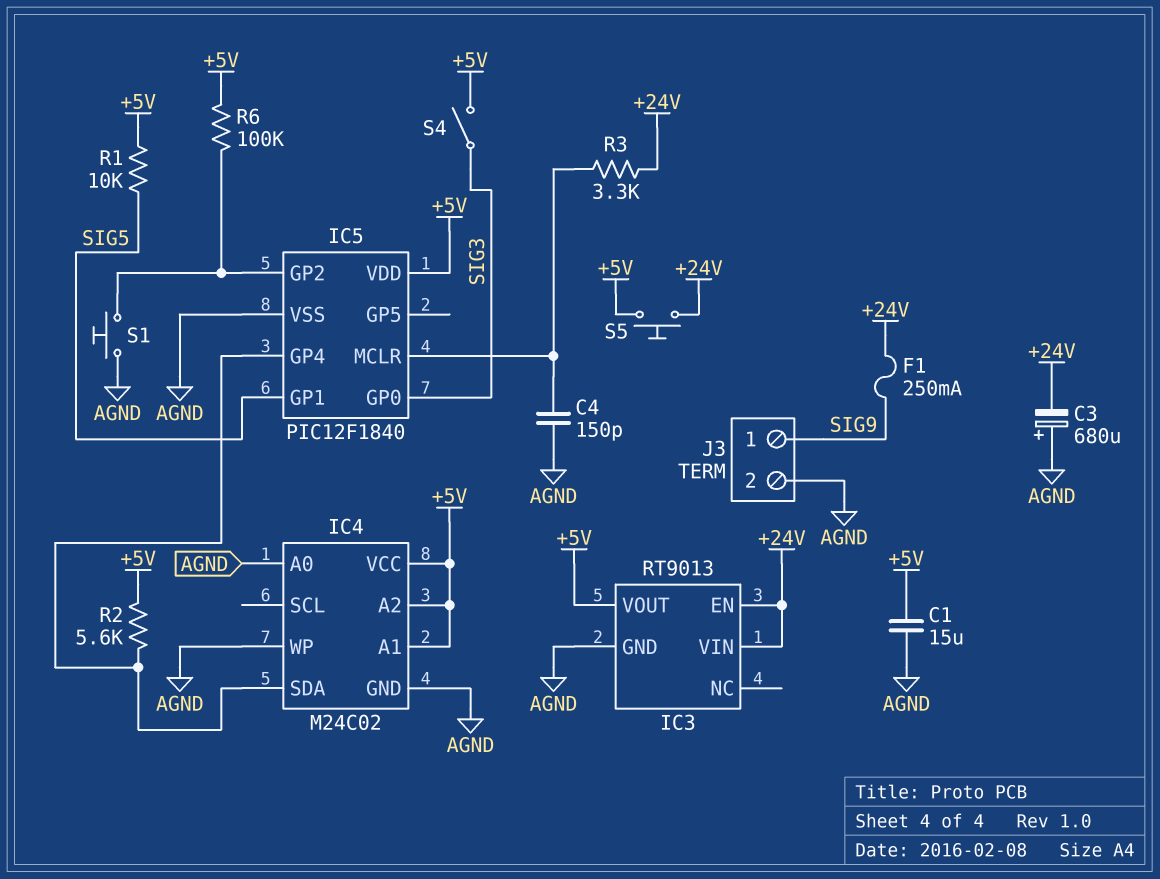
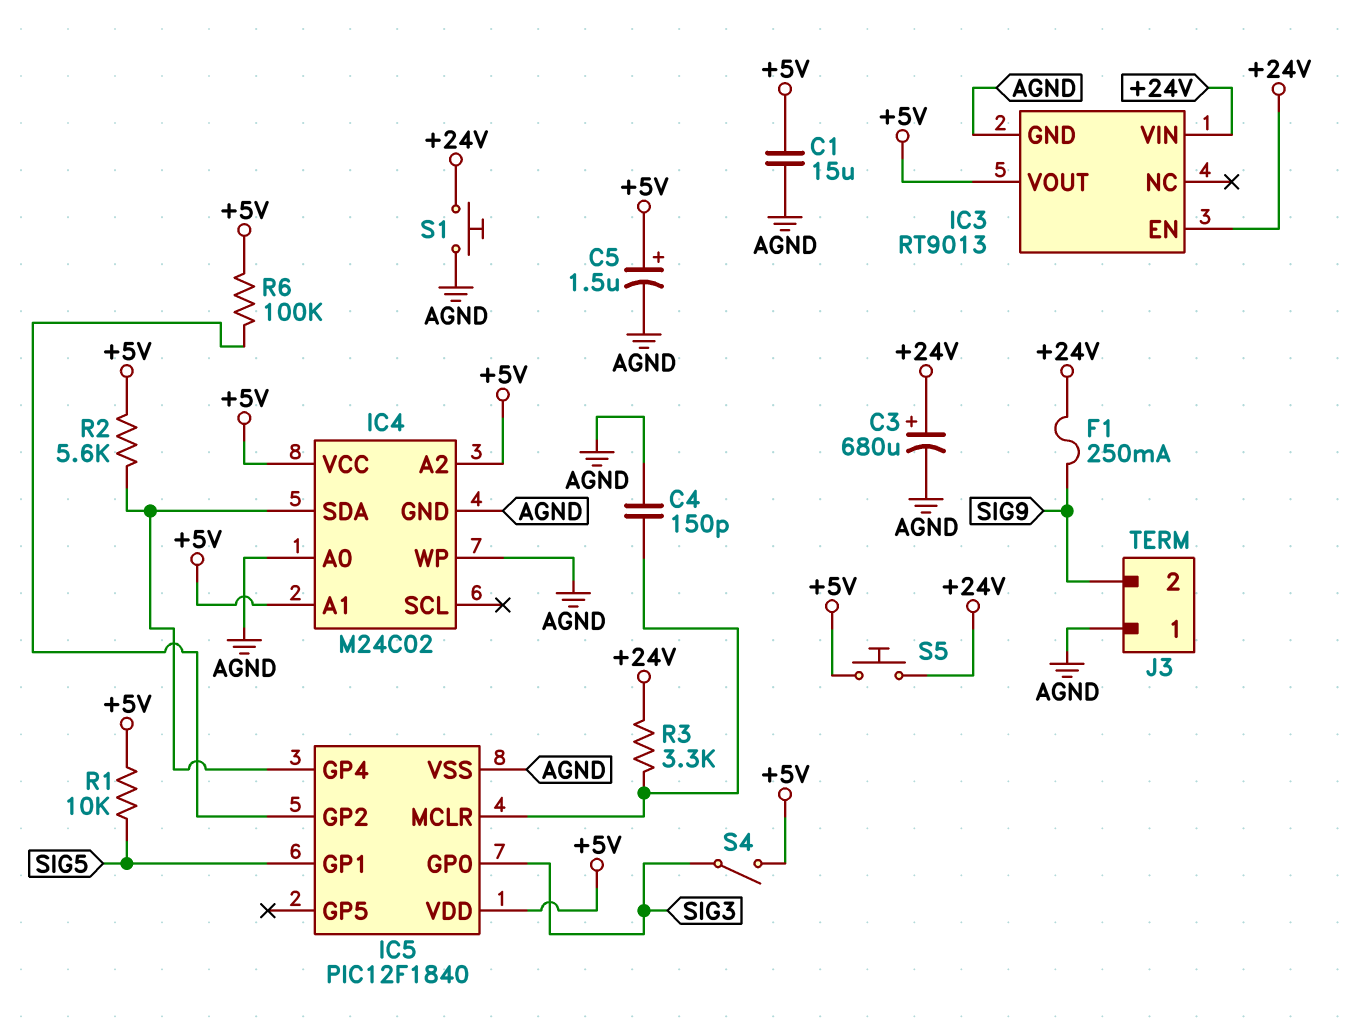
C3: 680uF (plus AGND, minus +24V) -> 680uF (plus +24V, minus AGND)
C5: none -> 1.5uF (plus +5V, minus AGND)
J3 pin 1: SIG9 -> AGND
J3 pin 2: AGND -> SIG9
S1: button (AGND, IC5/GP2) -> button (+24V, AGND)

